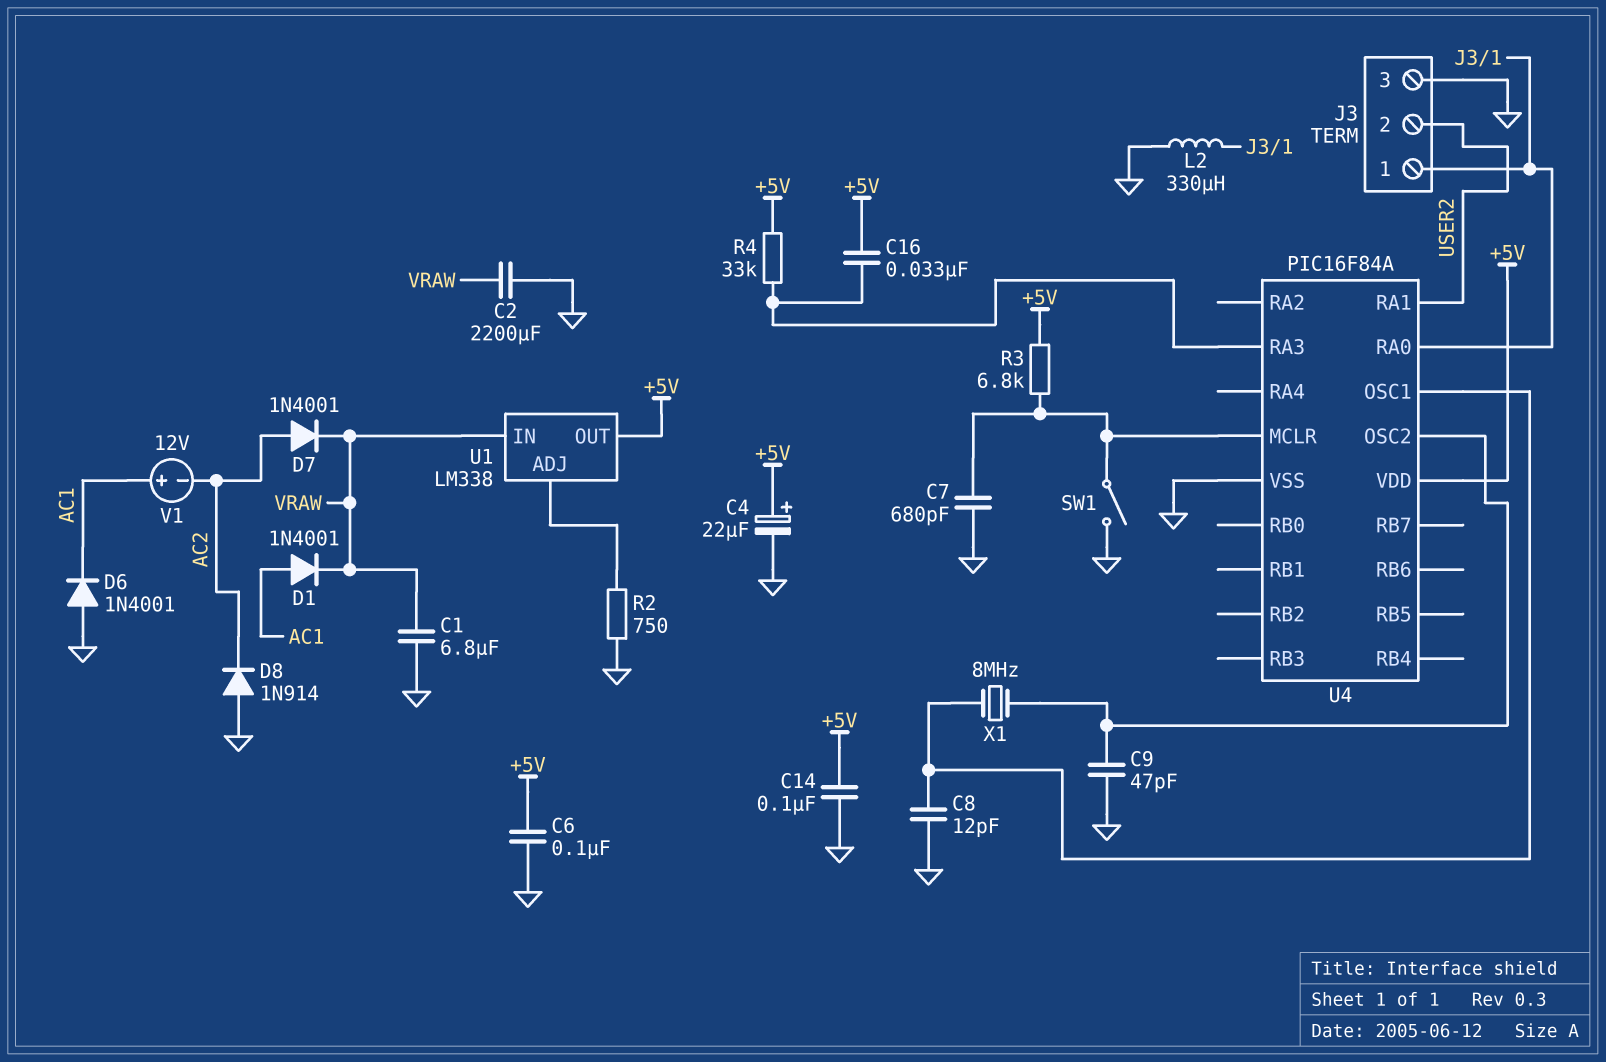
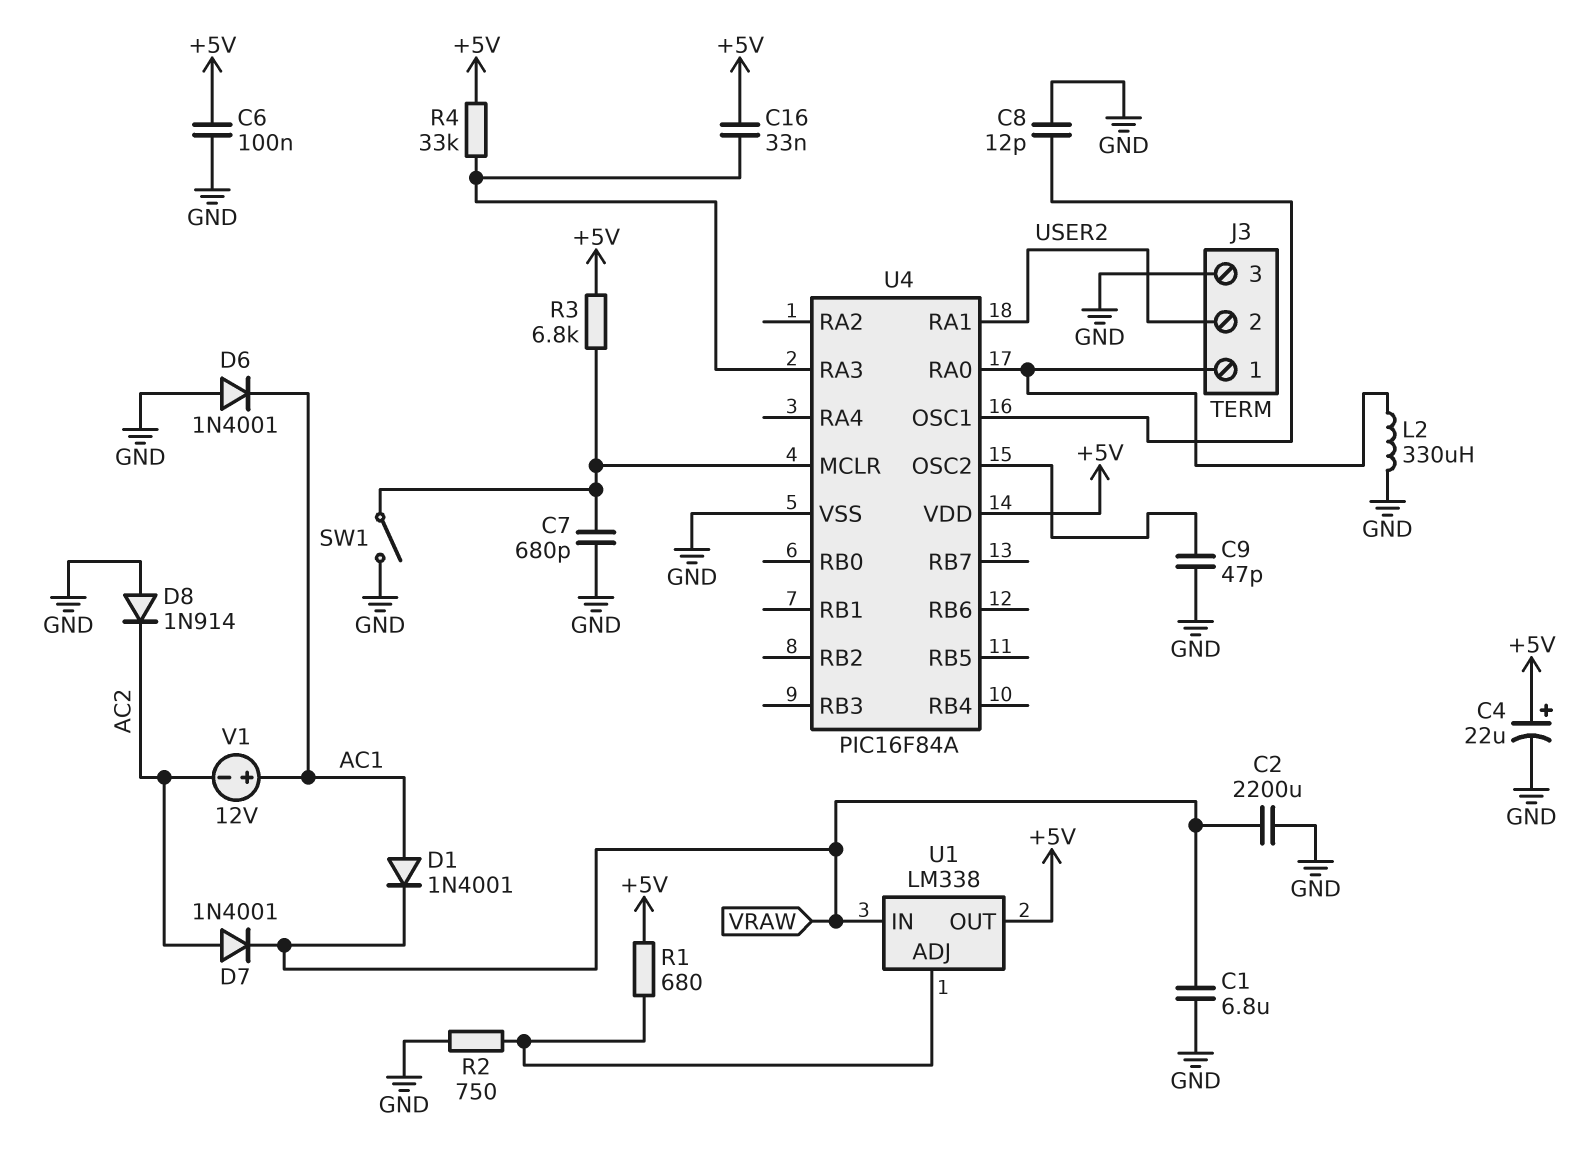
C14: 100nF (+5V, GND) -> none
R1: none -> 680 (+5V, U1/ADJ)
X1: 8MHz (U4/OSC1, U4/OSC2) -> none

